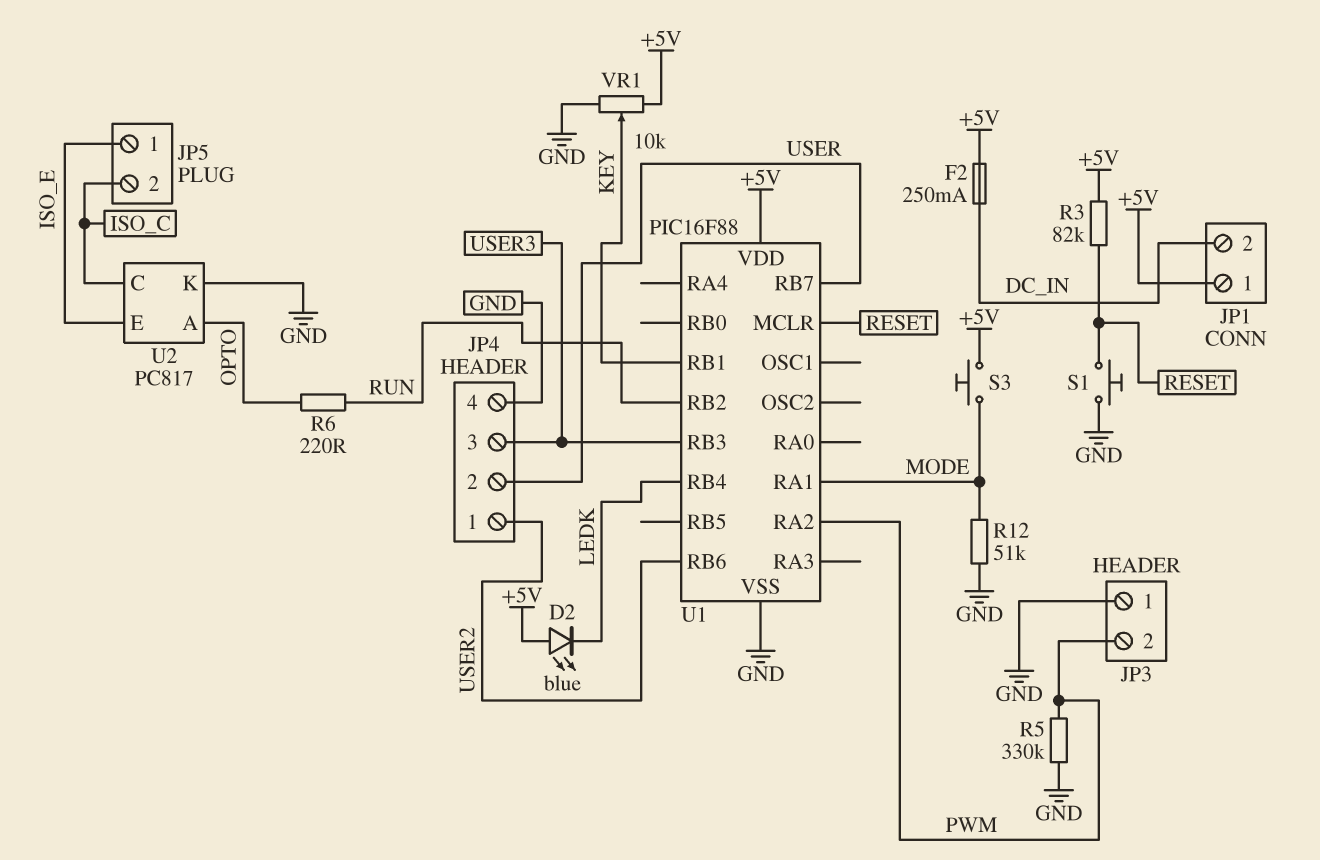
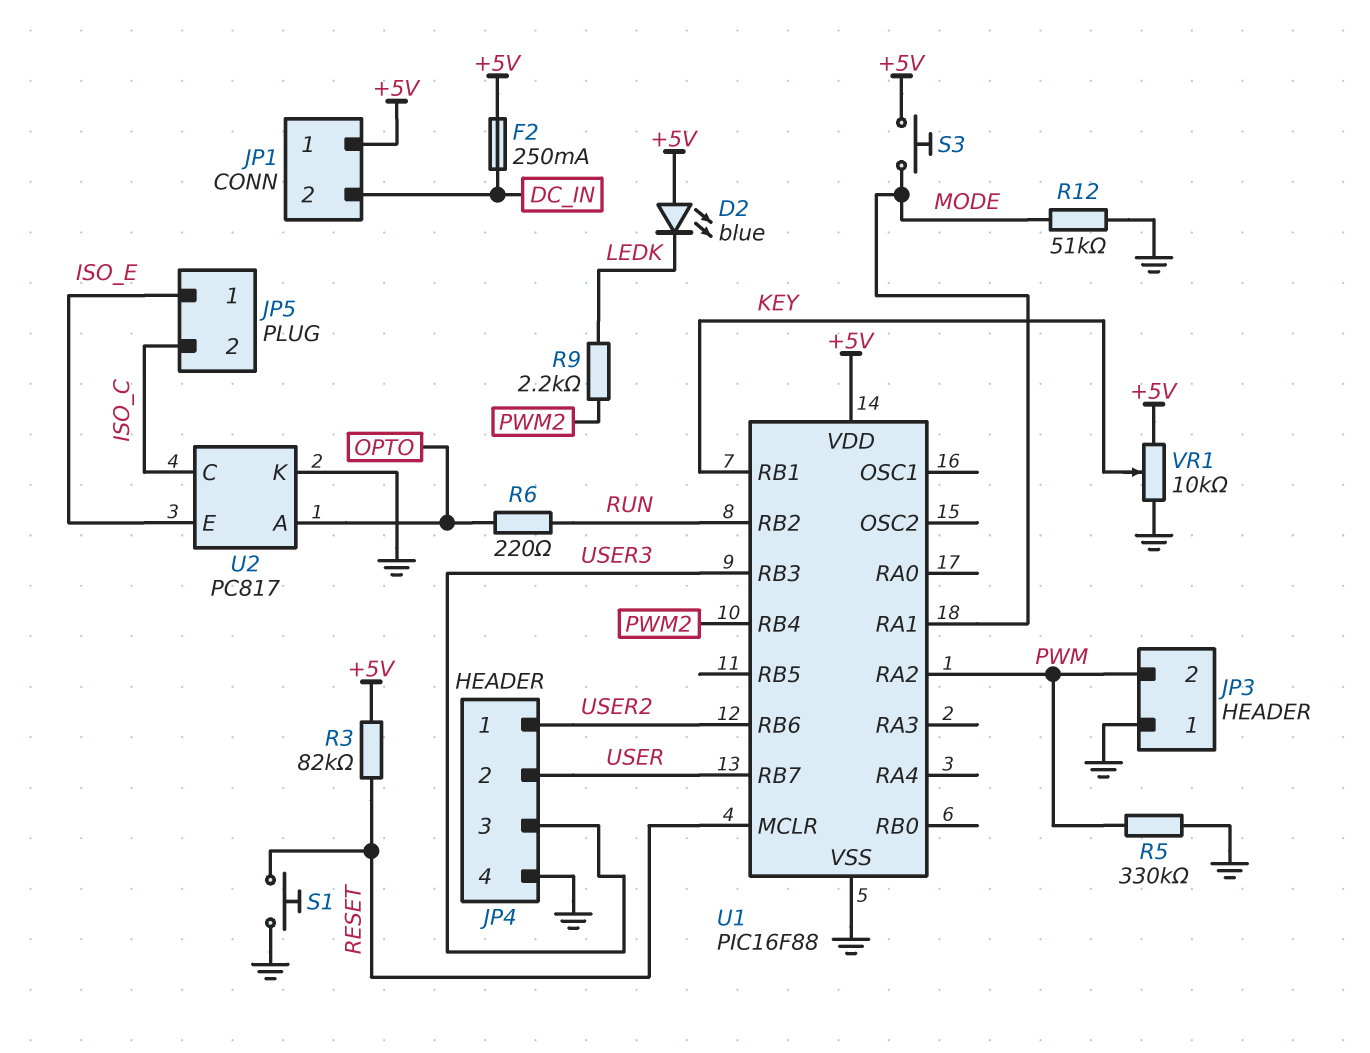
R9: none -> 2.2k (LEDK, PWM2)
U1 pin RB4: LEDK -> PWM2

